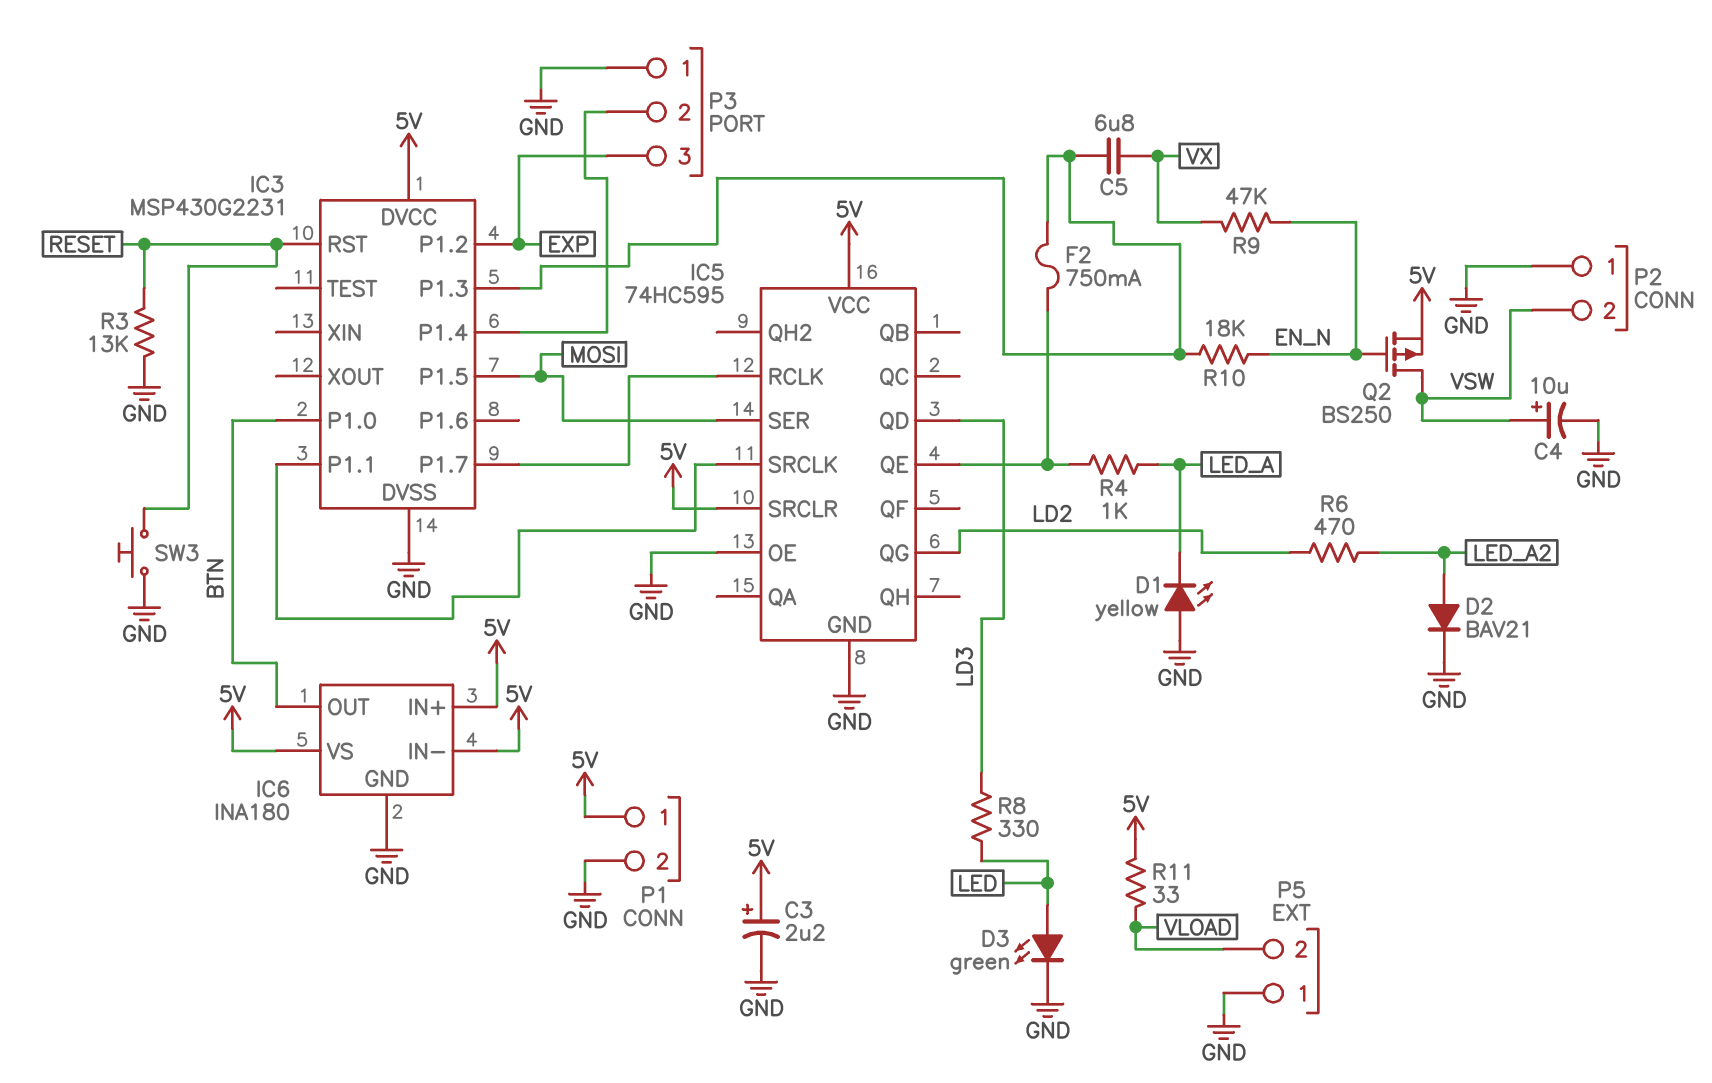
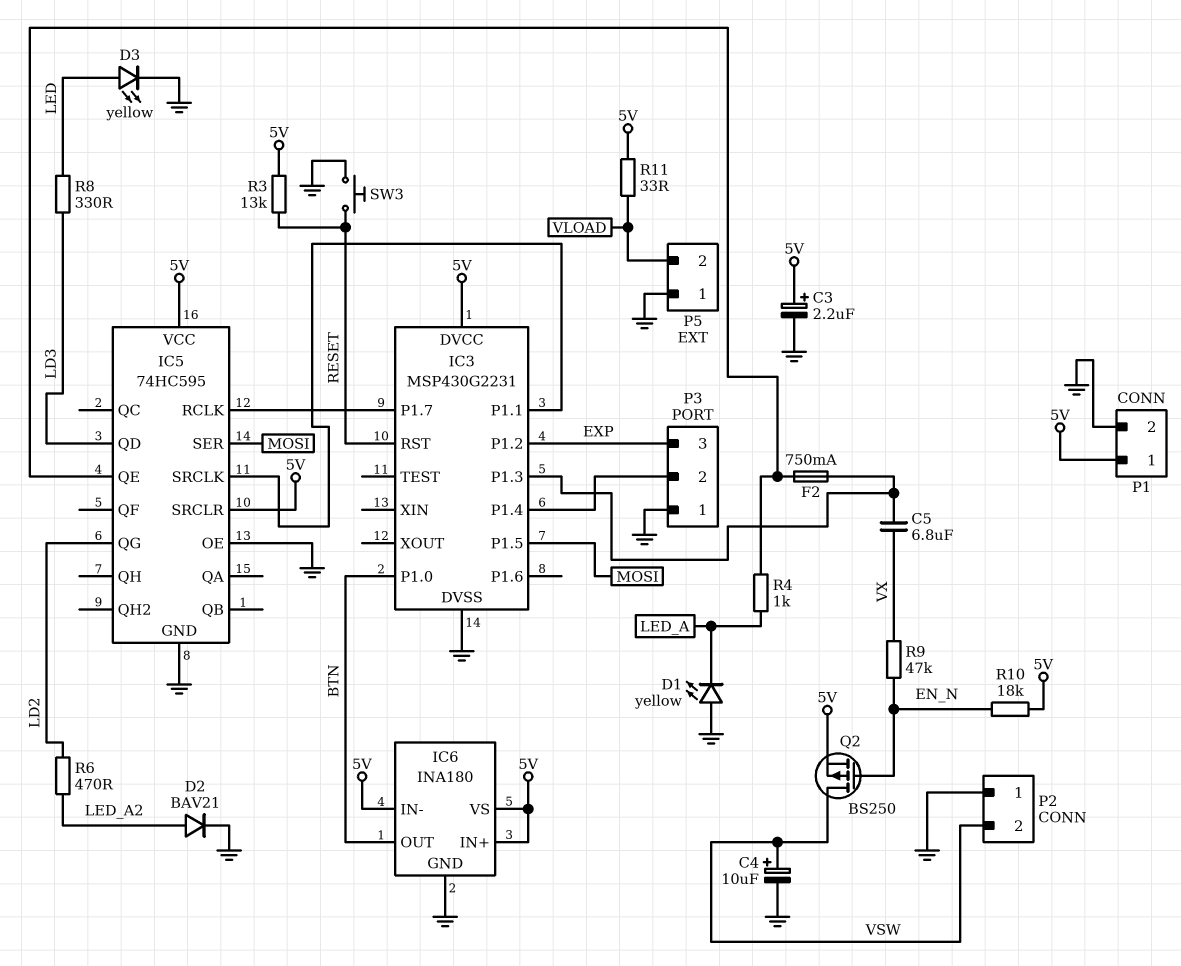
D3: LED green (A LED, K GND) -> LED yellow (A LED, K GND)
R3: 13k (GND, RESET) -> 13k (5V, RESET)
R10: 18k (EN_N, IC3/P1.3) -> 18k (5V, EN_N)

